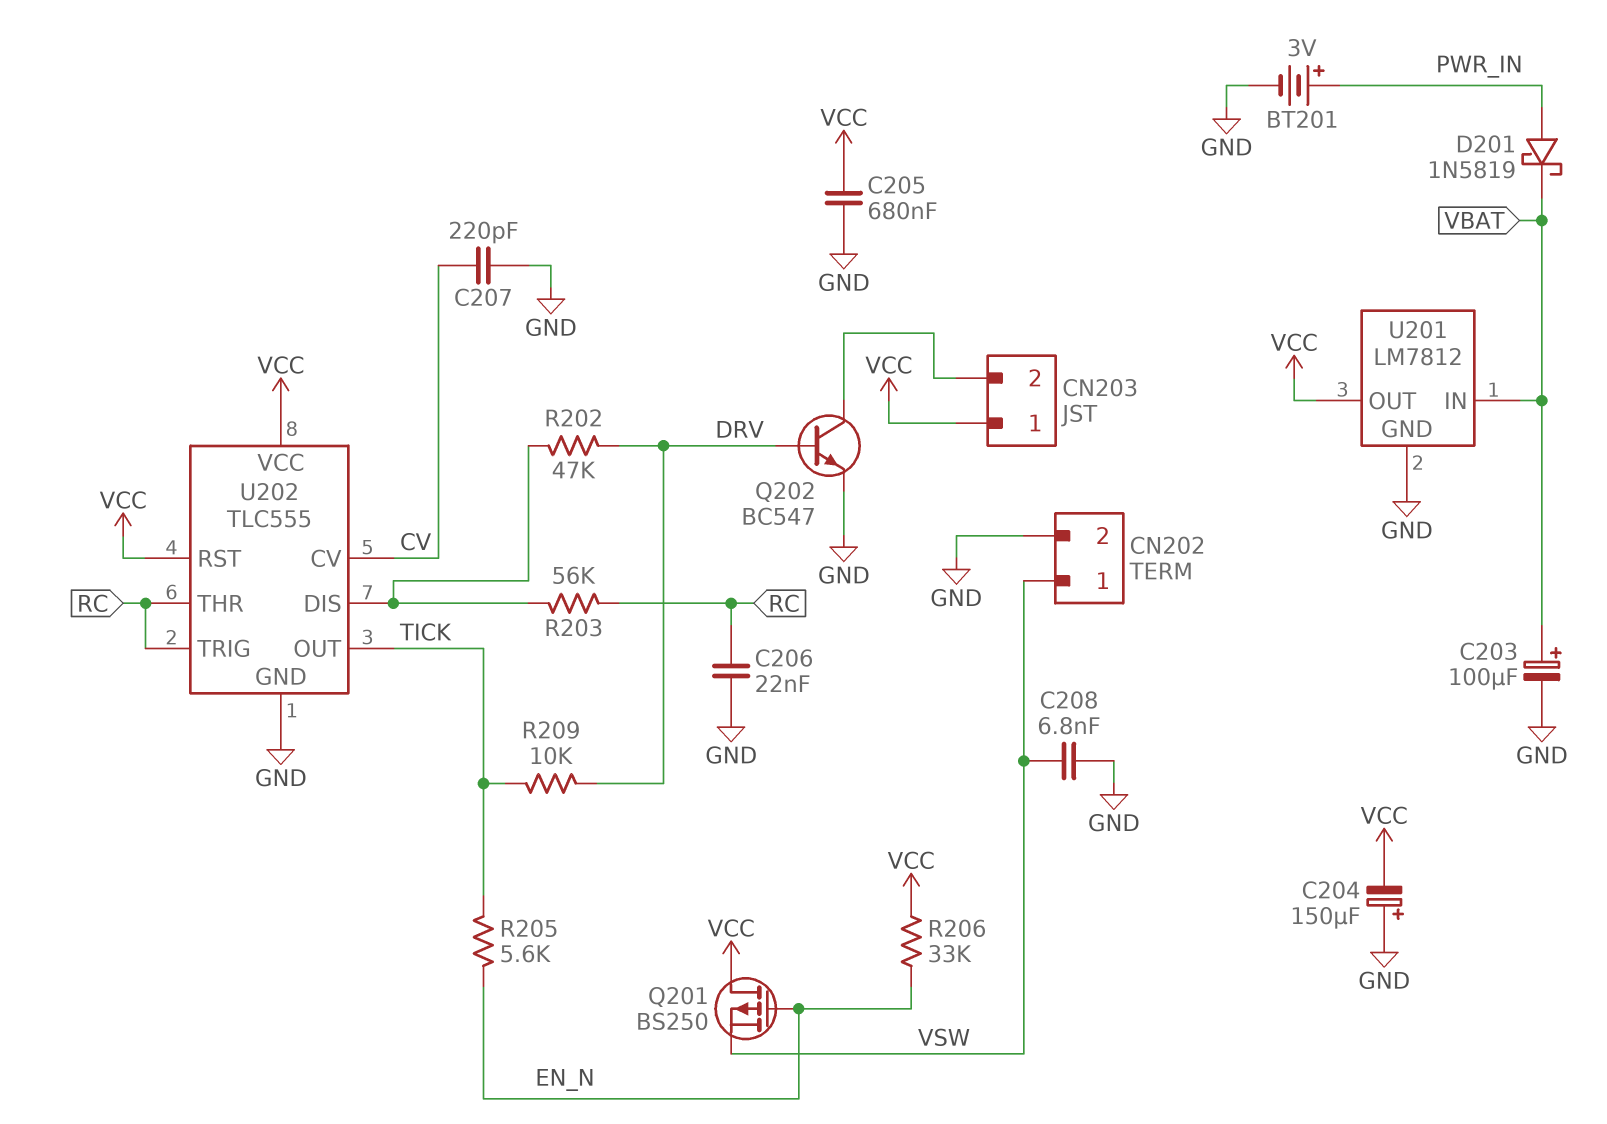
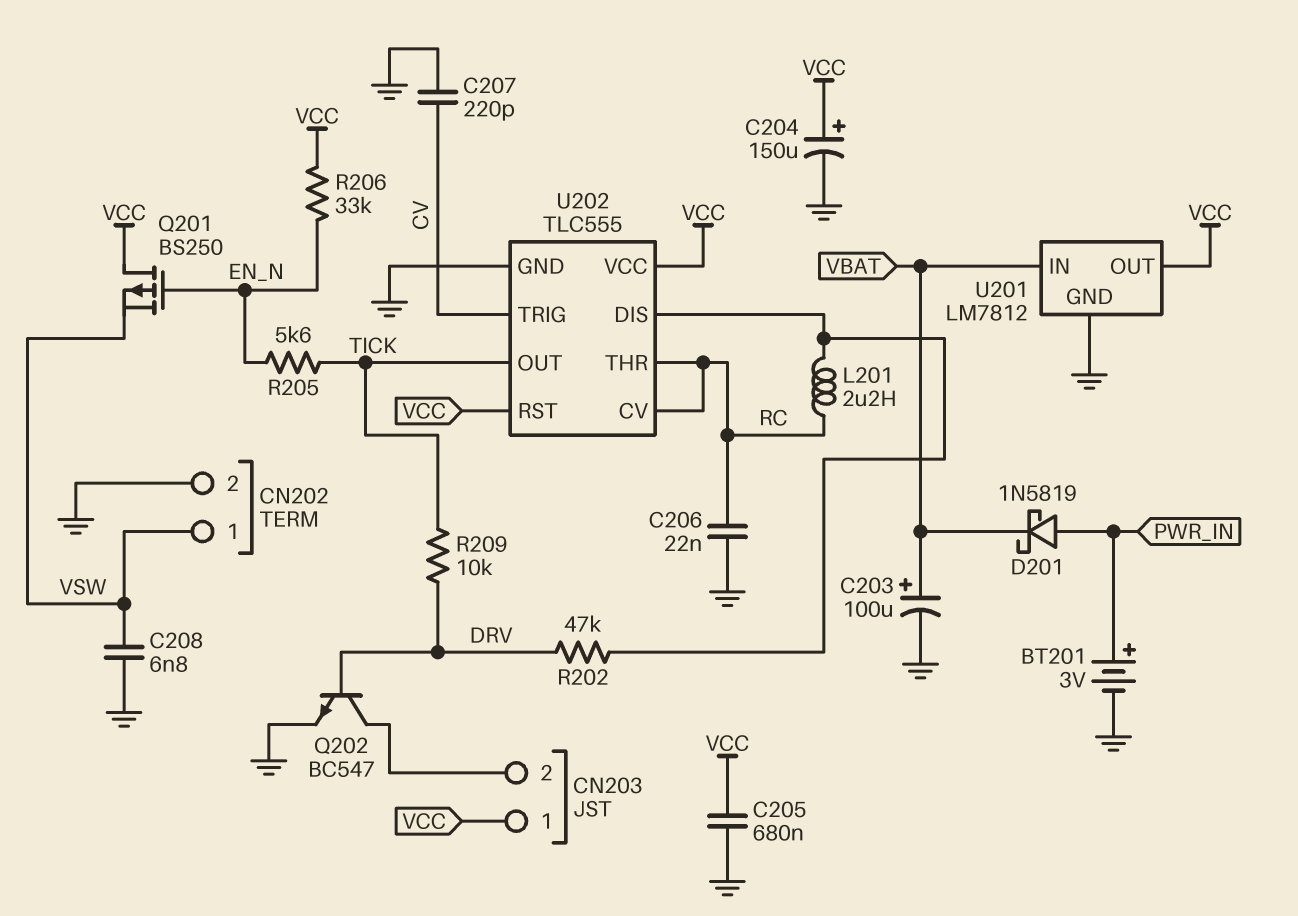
C204: 150uF (plus GND, minus VCC) -> 150uF (plus VCC, minus GND)
L201: none -> 2.2uH (RC, U202/DIS)
R203: 56k (RC, U202/DIS) -> none
U202 pin CV: CV -> RC
U202 pin TRIG: RC -> CV

